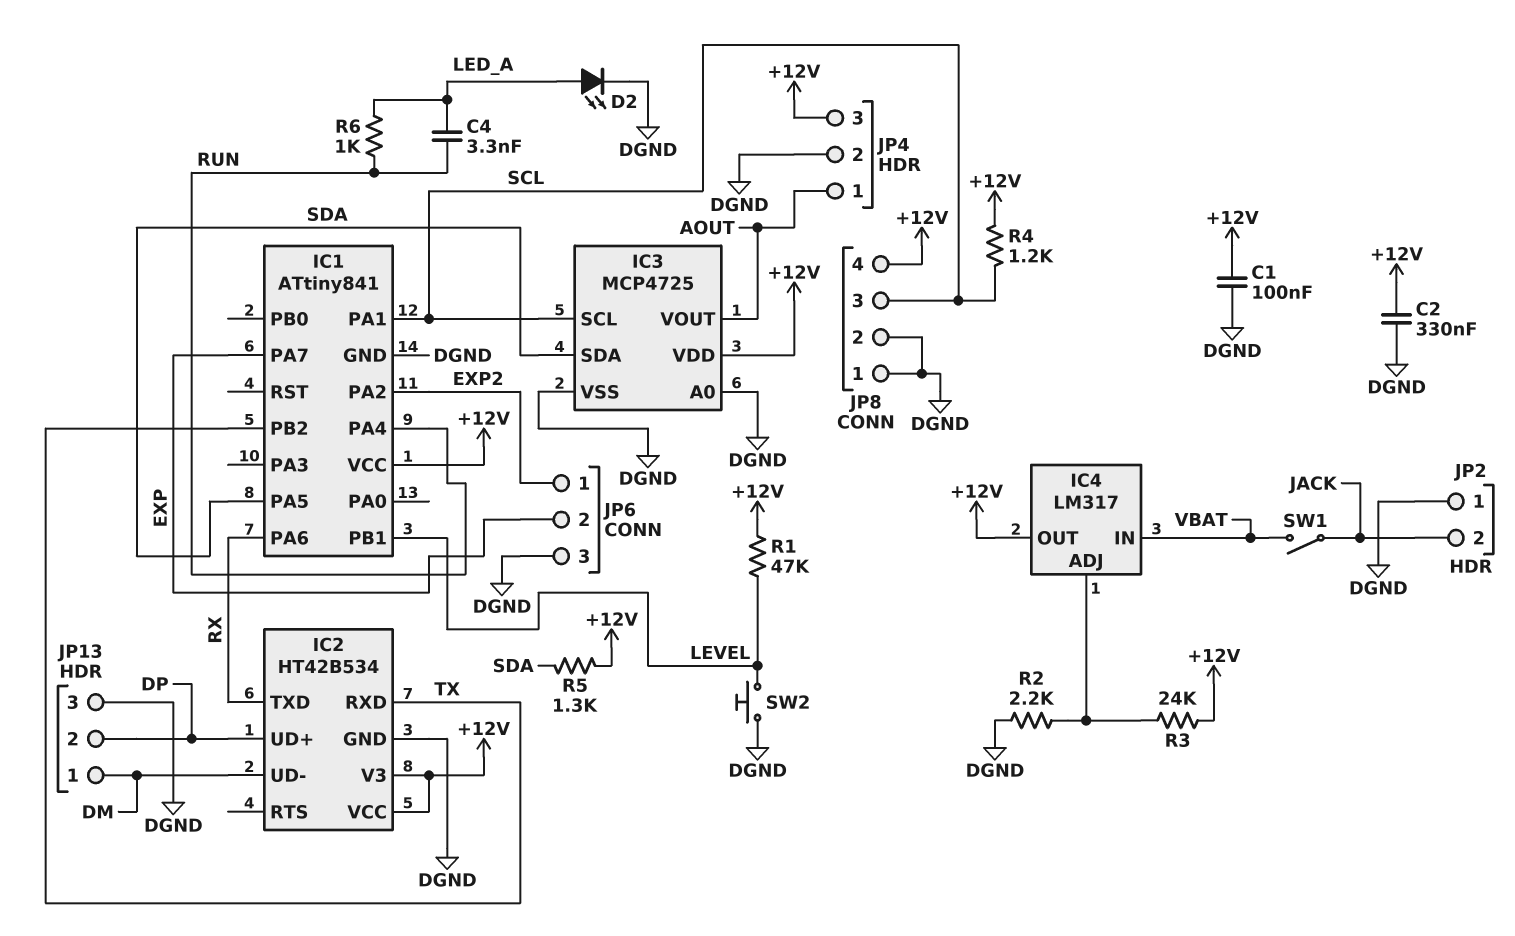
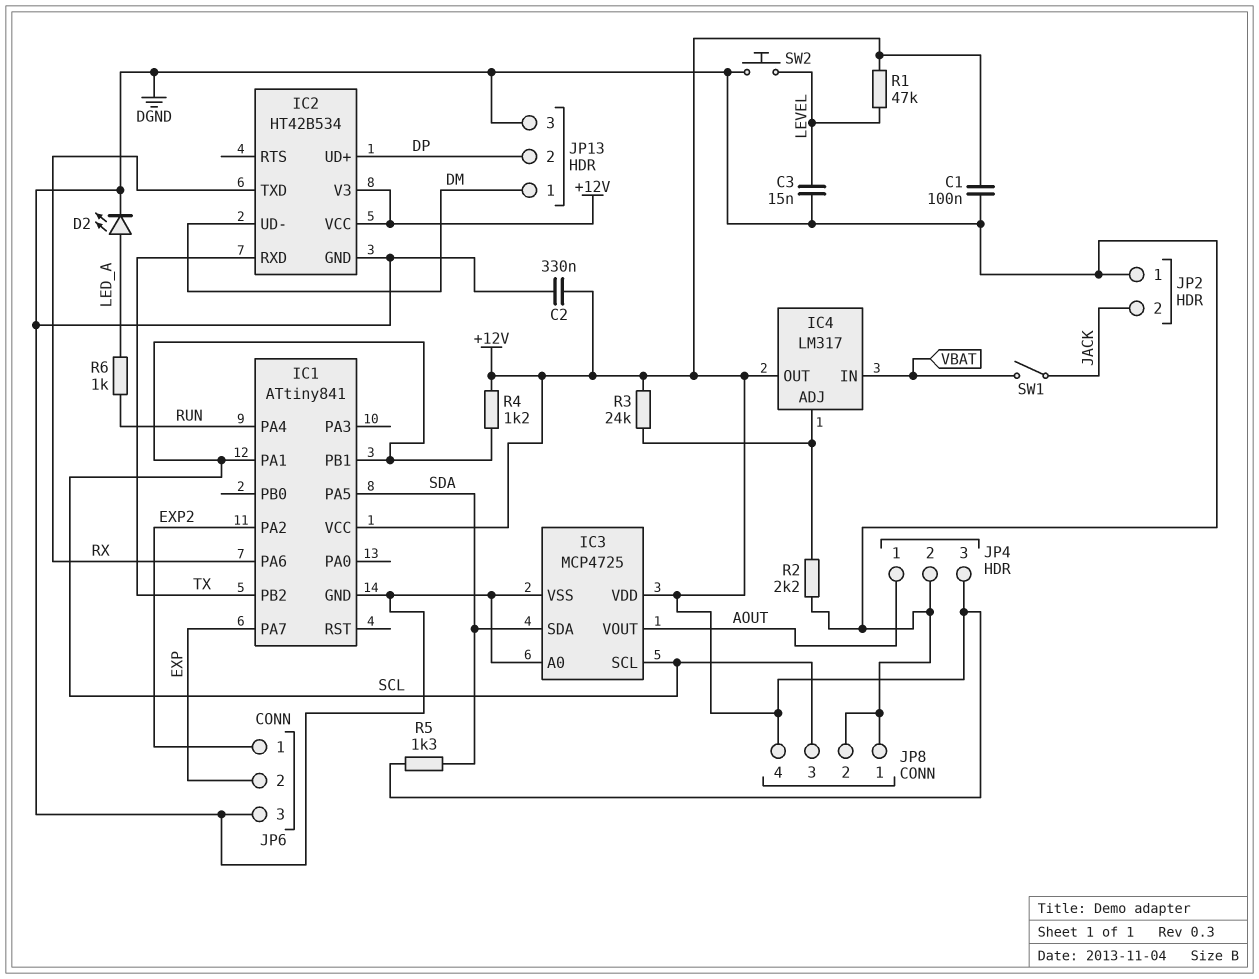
C3: none -> 15nF (DGND, LEVEL)
C4: 3.3nF (LED_A, RUN) -> none
IC1 pin PB1: LEVEL -> SCL

